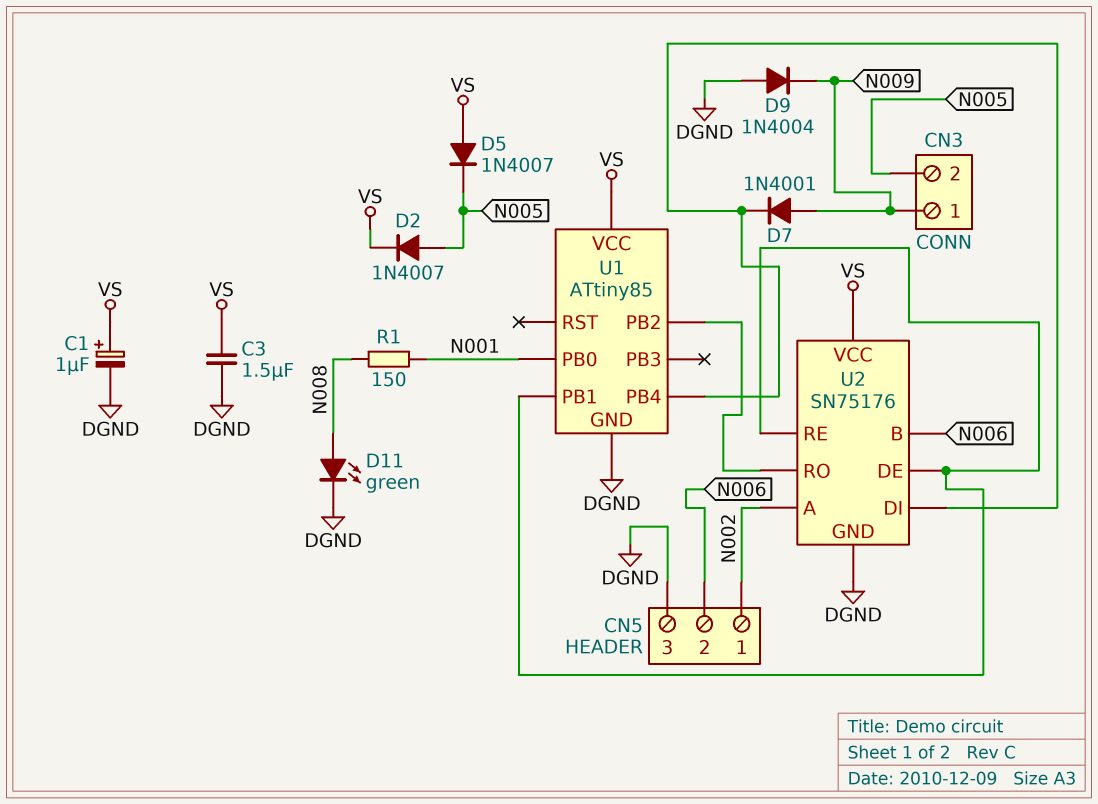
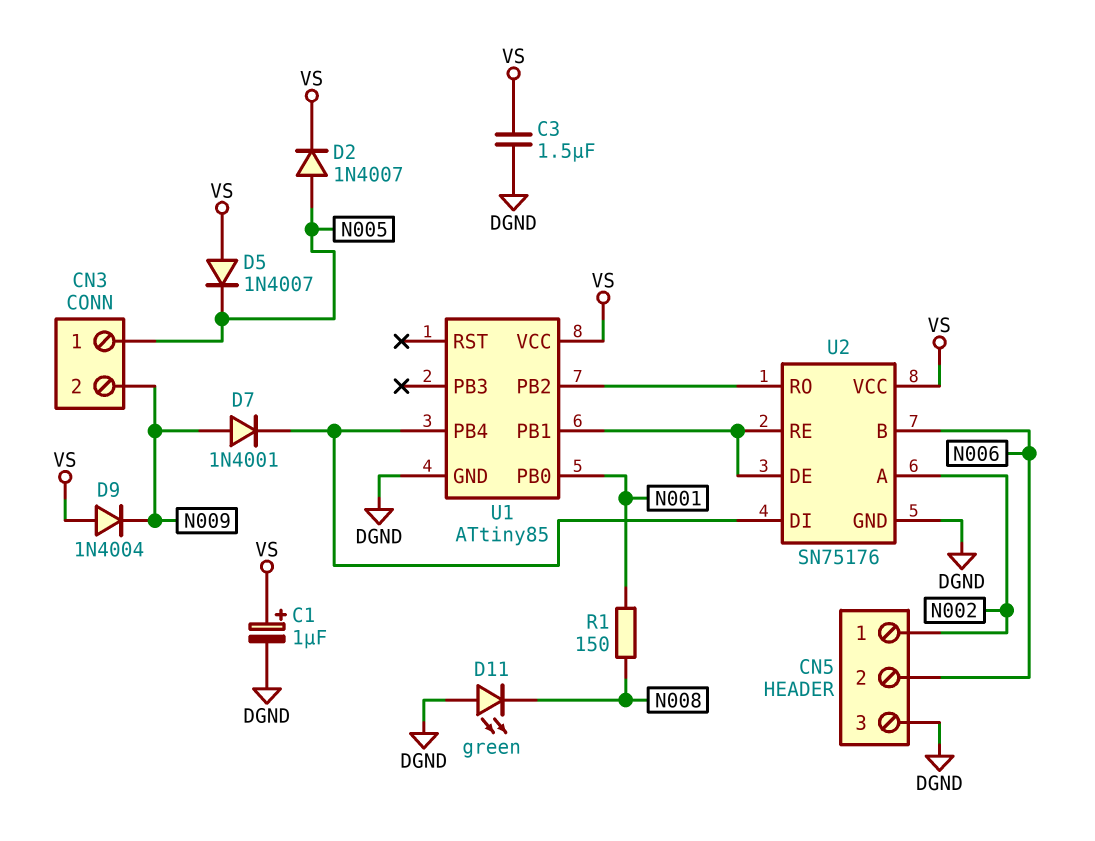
CN3 pin 1: N009 -> N005
CN3 pin 2: N005 -> N009
D9: diode 1N4004 (A DGND, K N009) -> diode 1N4004 (A VS, K N009)
D11: LED green (A N008, K DGND) -> LED green (A DGND, K N008)

